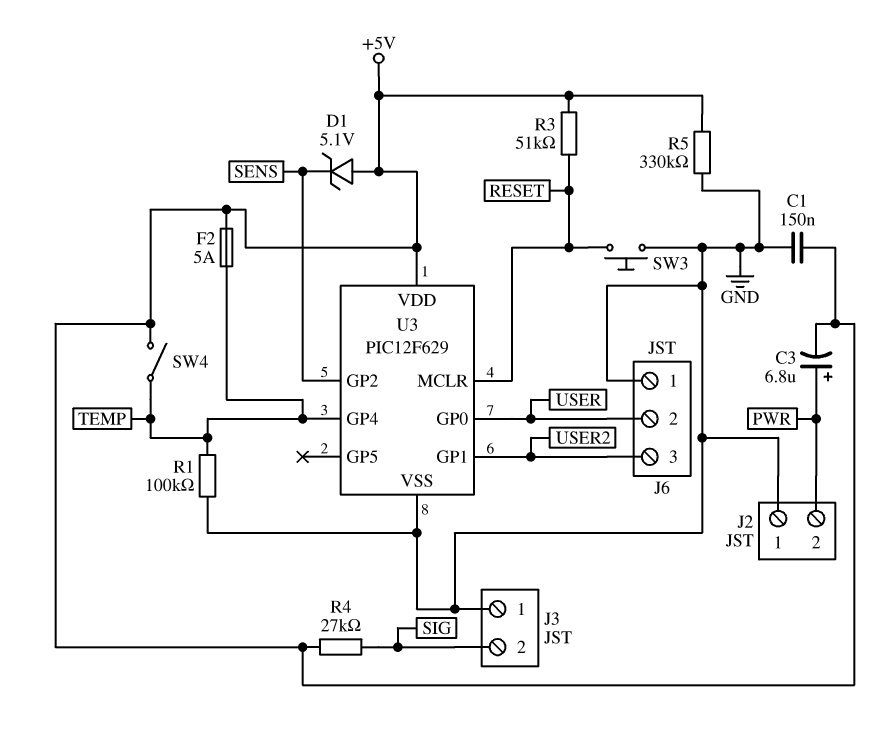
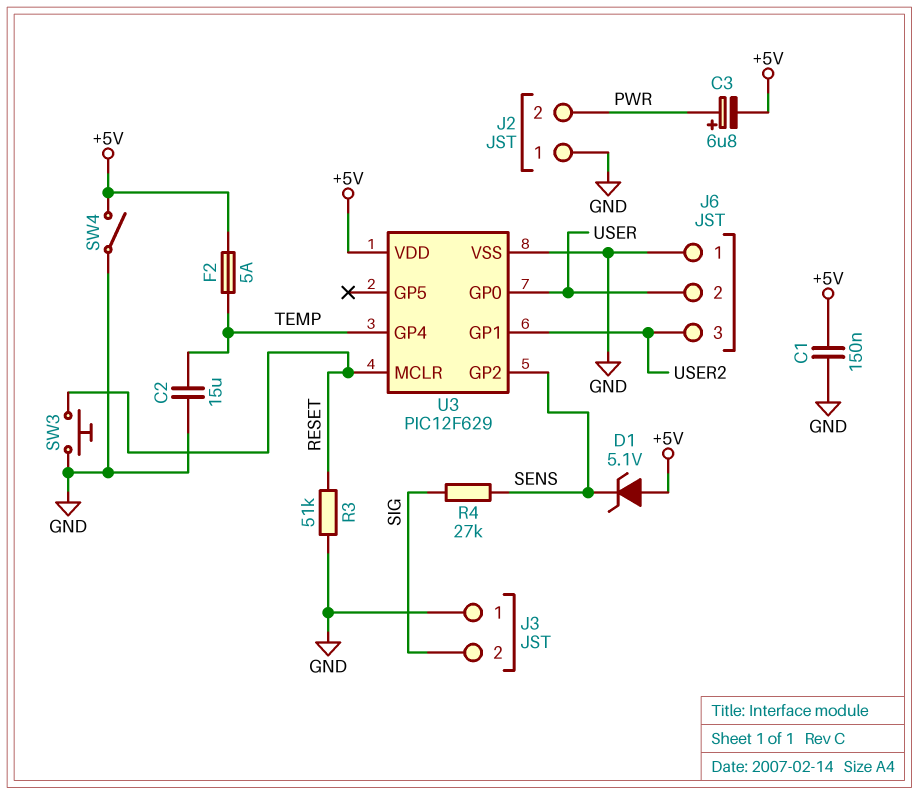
C2: none -> 15uF (GND, TEMP)
R1: 100k (GND, TEMP) -> none
R3: 51k (+5V, RESET) -> 51k (GND, RESET)
R4: 27k (+5V, SIG) -> 27k (SENS, SIG)
R5: 330k (+5V, GND) -> none
SW4: switch (+5V, TEMP) -> switch (+5V, GND)

